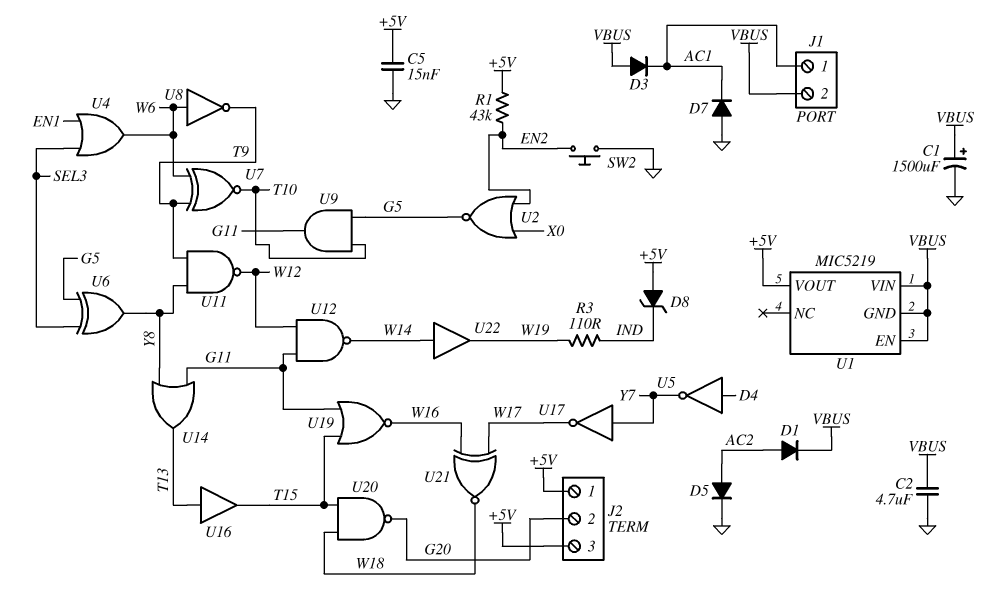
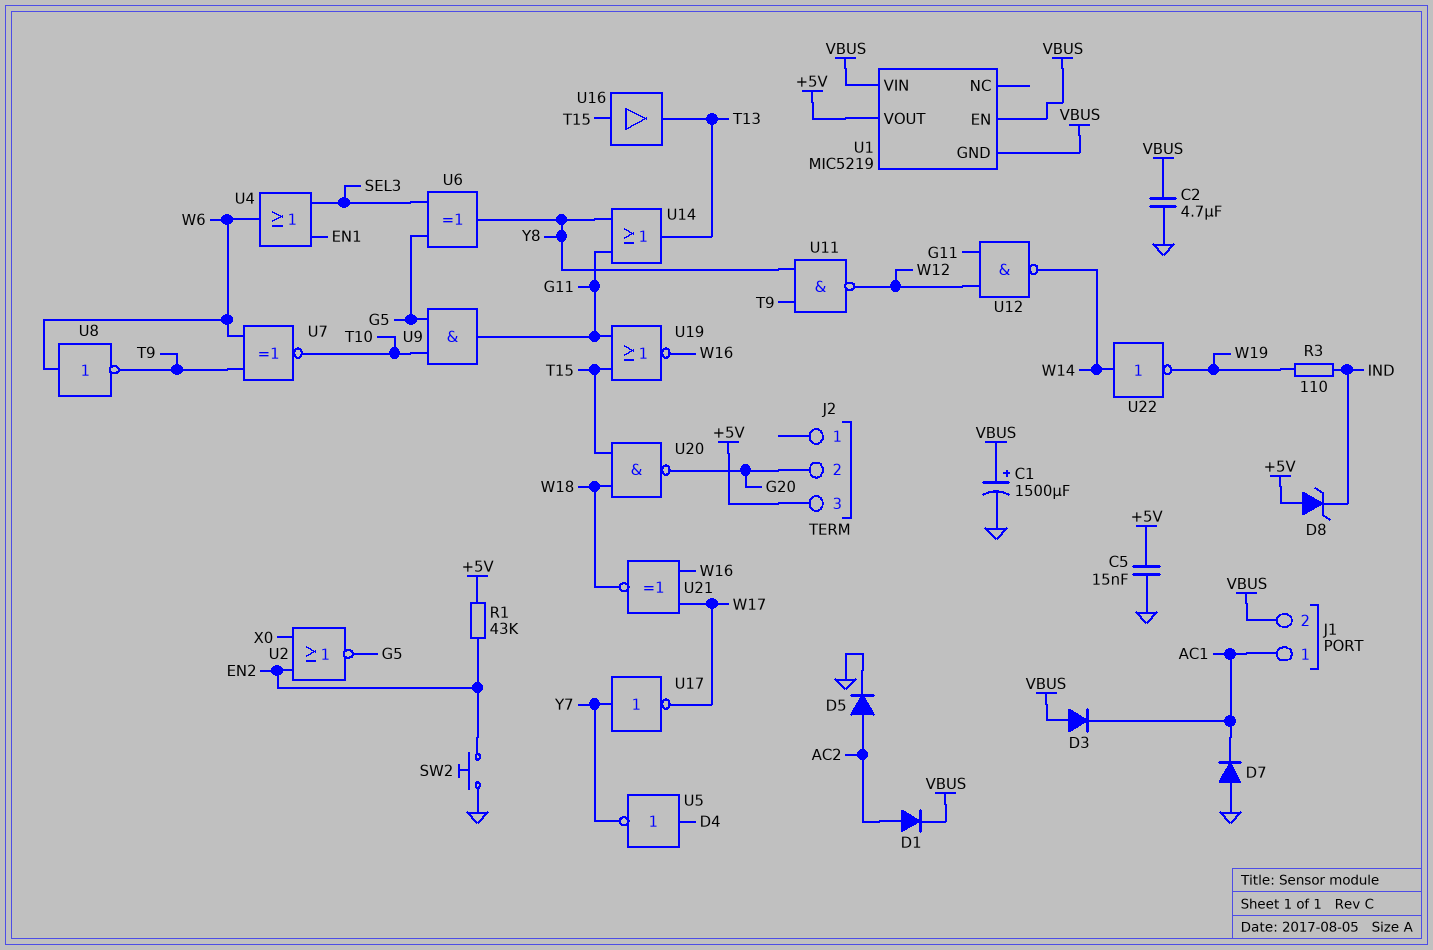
J2 pin 1: +5V -> none
U16: buffer (in T13, out T15) -> buffer (in T15, out T13)
U22: buffer (in W14, out W19) -> NOT (in W14, out W19)

